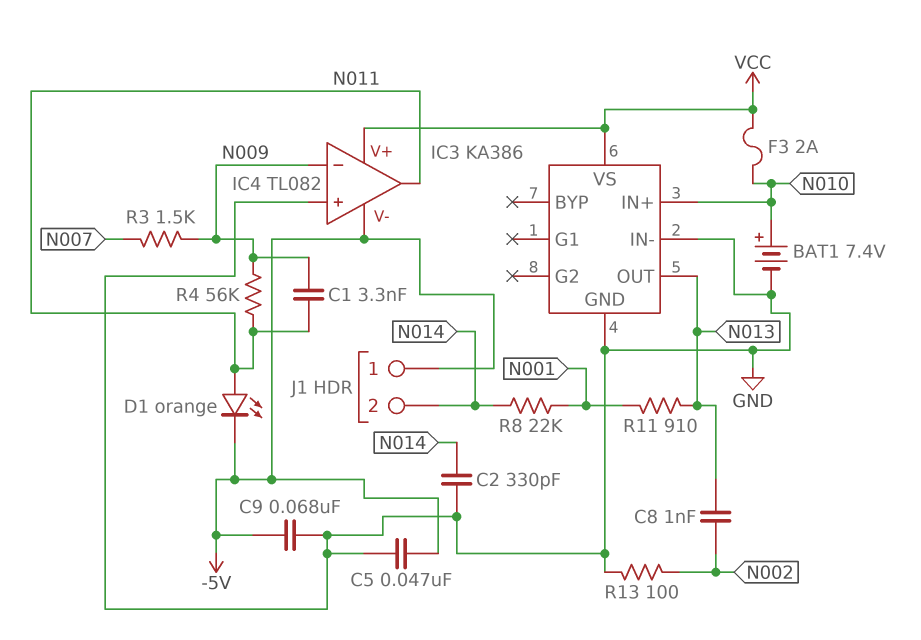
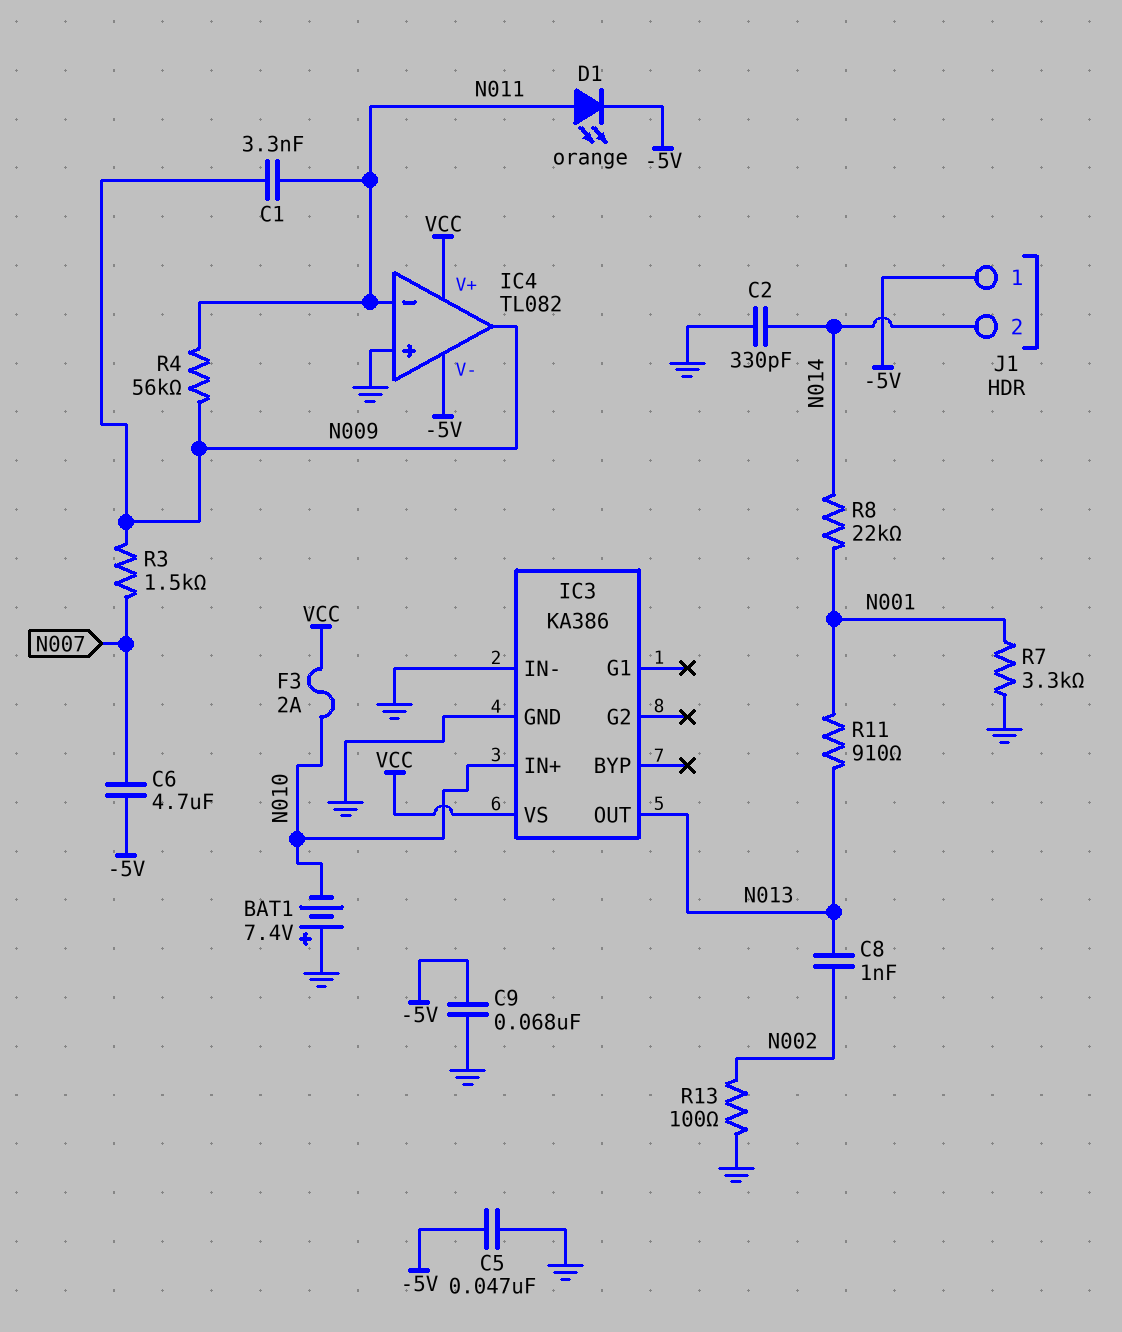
BAT1: 7.4V (plus N010, minus GND) -> 7.4V (plus GND, minus N010)
C6: none -> 4.7uF (-5V, N007)
IC4 pin in-: N009 -> N011
IC4 pin out: N011 -> N009
R7: none -> 3.3k (GND, N001)

